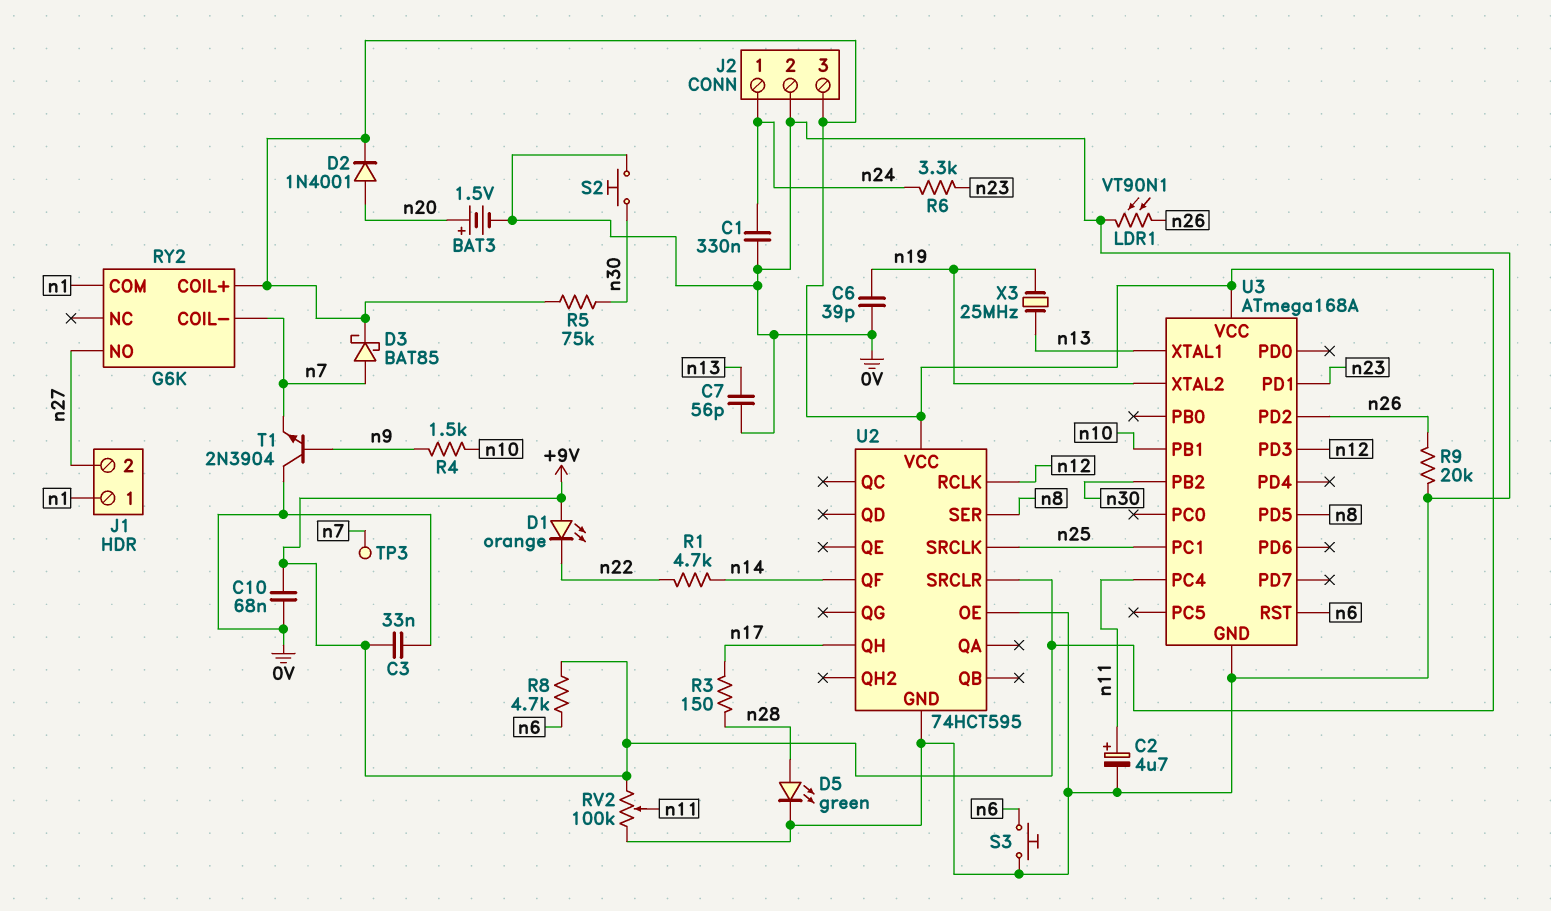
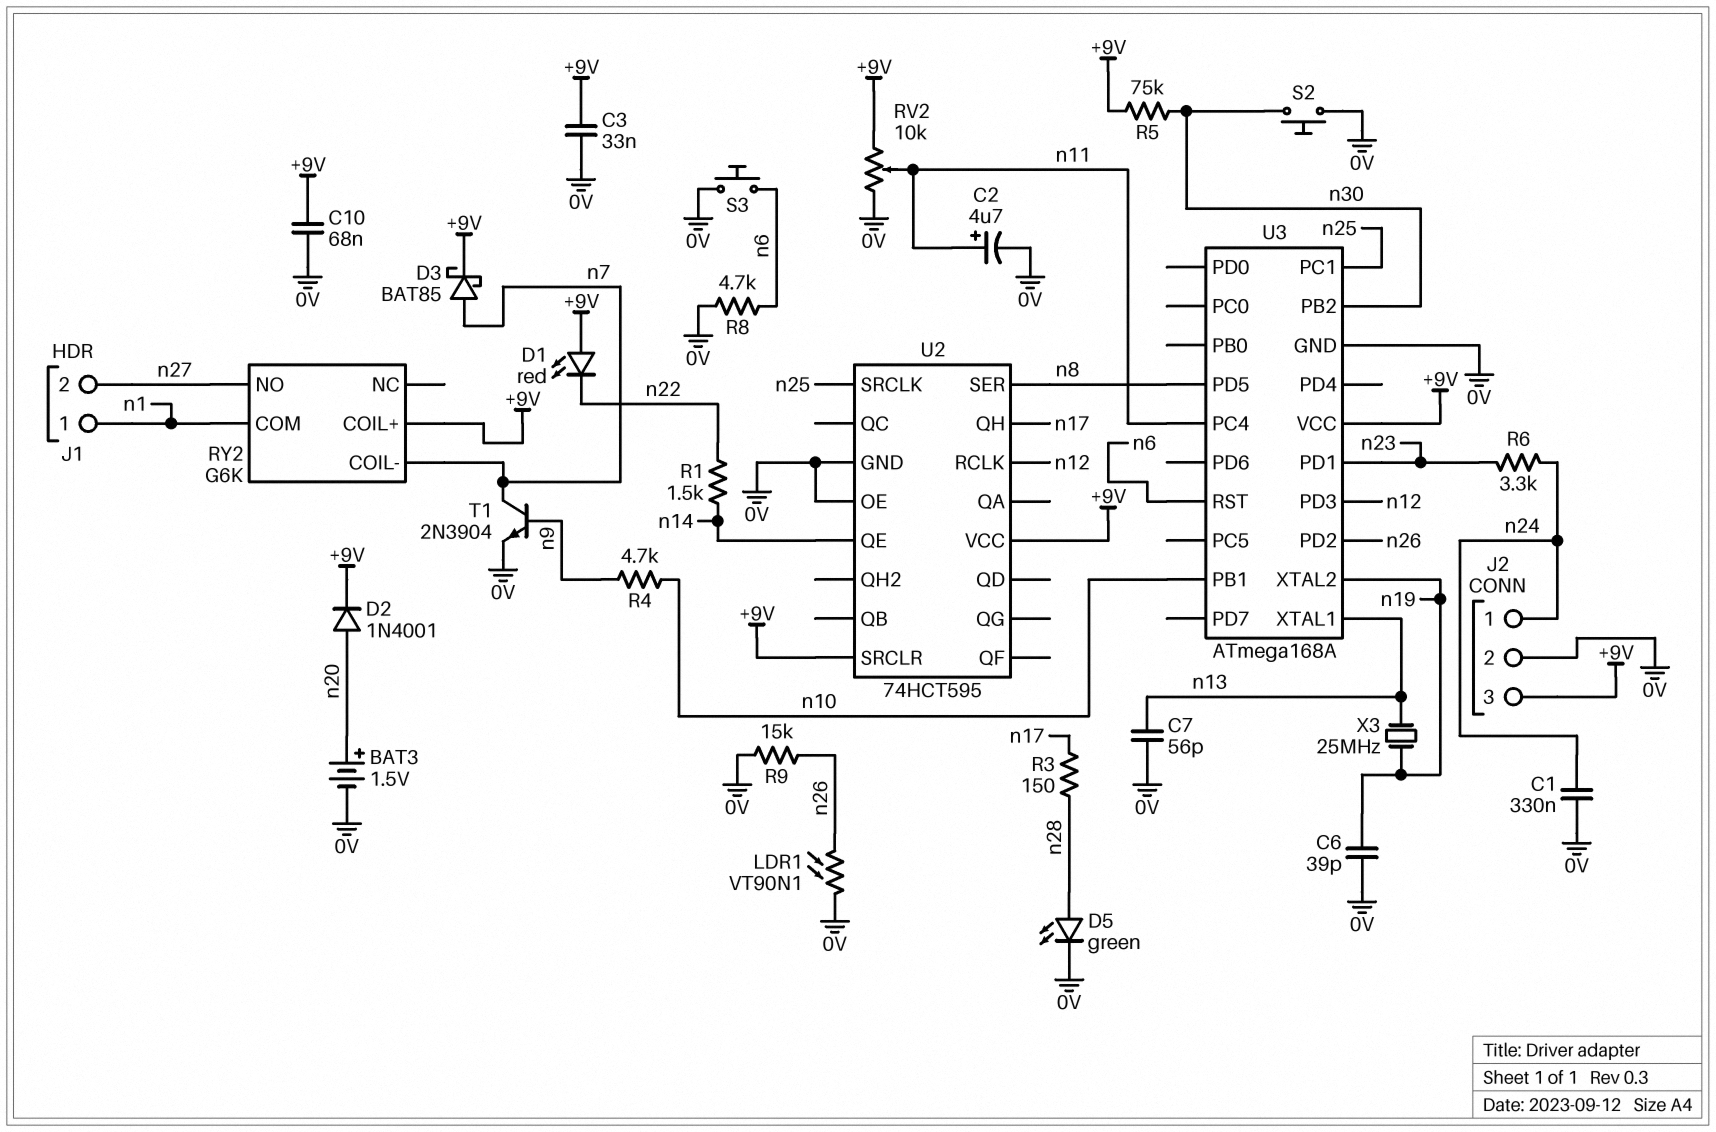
D1: LED orange (A +9V, K n22) -> LED red (A +9V, K n22)
R1: 4.7k (n14, n22) -> 1.5k (n14, n22)
R4: 1.5k (n9, n10) -> 4.7k (n9, n10)
R8: 4.7k (+9V, n6) -> 4.7k (0V, n6)
R9: 20k (0V, n26) -> 15k (0V, n26)
RV2: 100k (+9V, 0V, wiper n11) -> 10k (+9V, 0V, wiper n11)
T1: NPN 2N3904 (B n9, C 0V, E n7) -> NPN 2N3904 (B n9, C n7, E 0V)
TP3: test point (n7) -> none
U2 pin QE: none -> n14
U2 pin QF: n14 -> none

